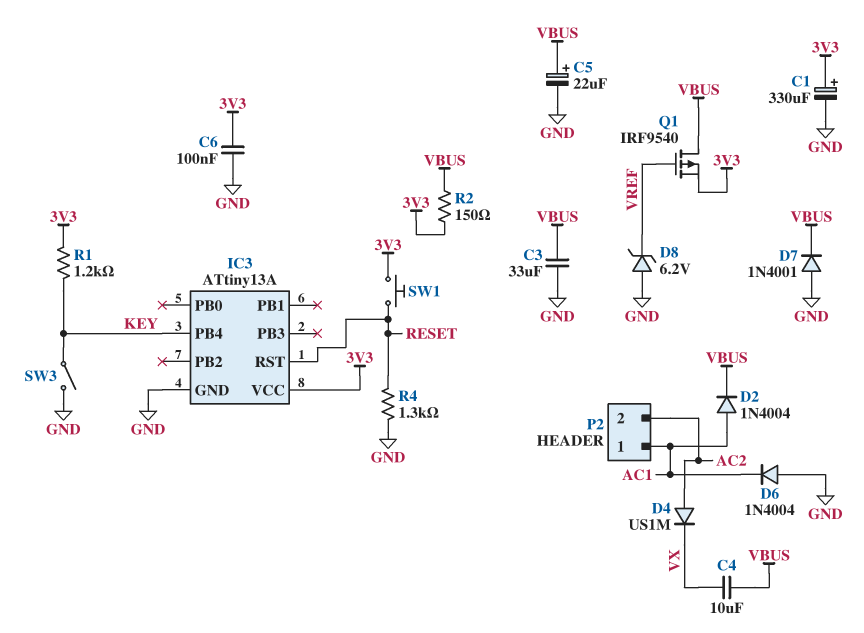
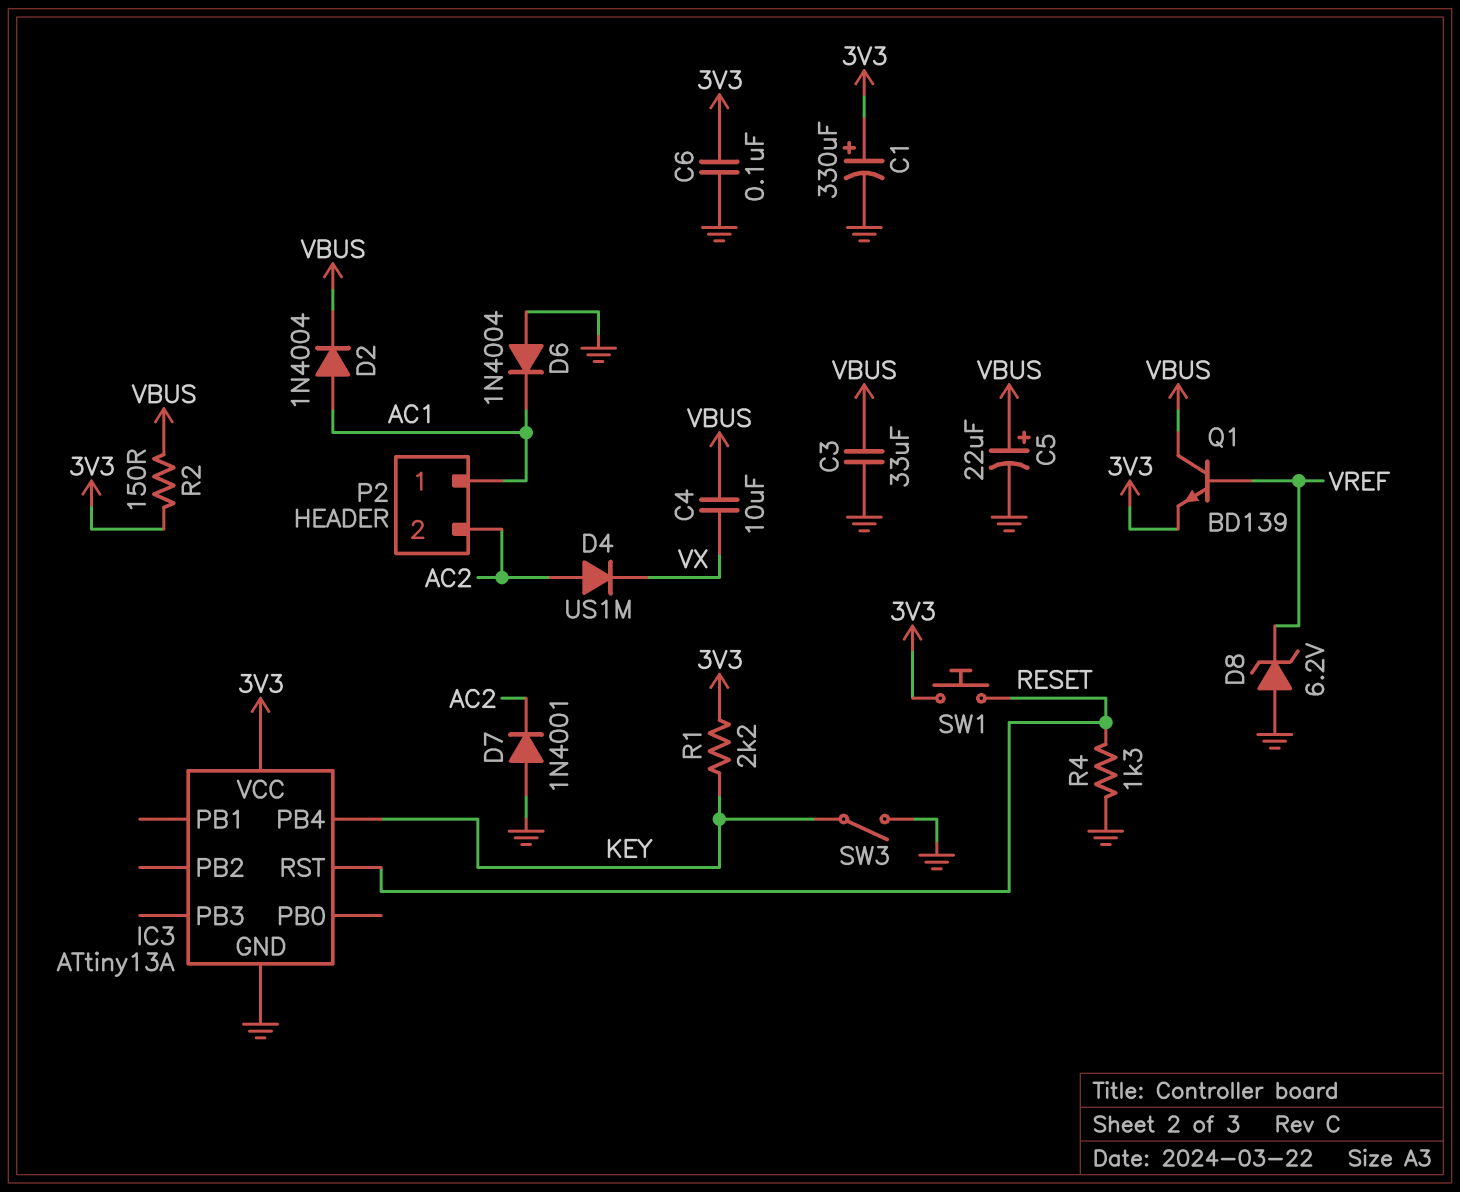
D7: diode 1N4001 (A GND, K VBUS) -> diode 1N4001 (A GND, K AC2)
Q1: PMOS IRF9540 (G VREF, D VBUS, S 3V3) -> NPN BD139 (B VREF, C VBUS, E 3V3)
R1: 1.2k (3V3, KEY) -> 2.2k (3V3, KEY)

